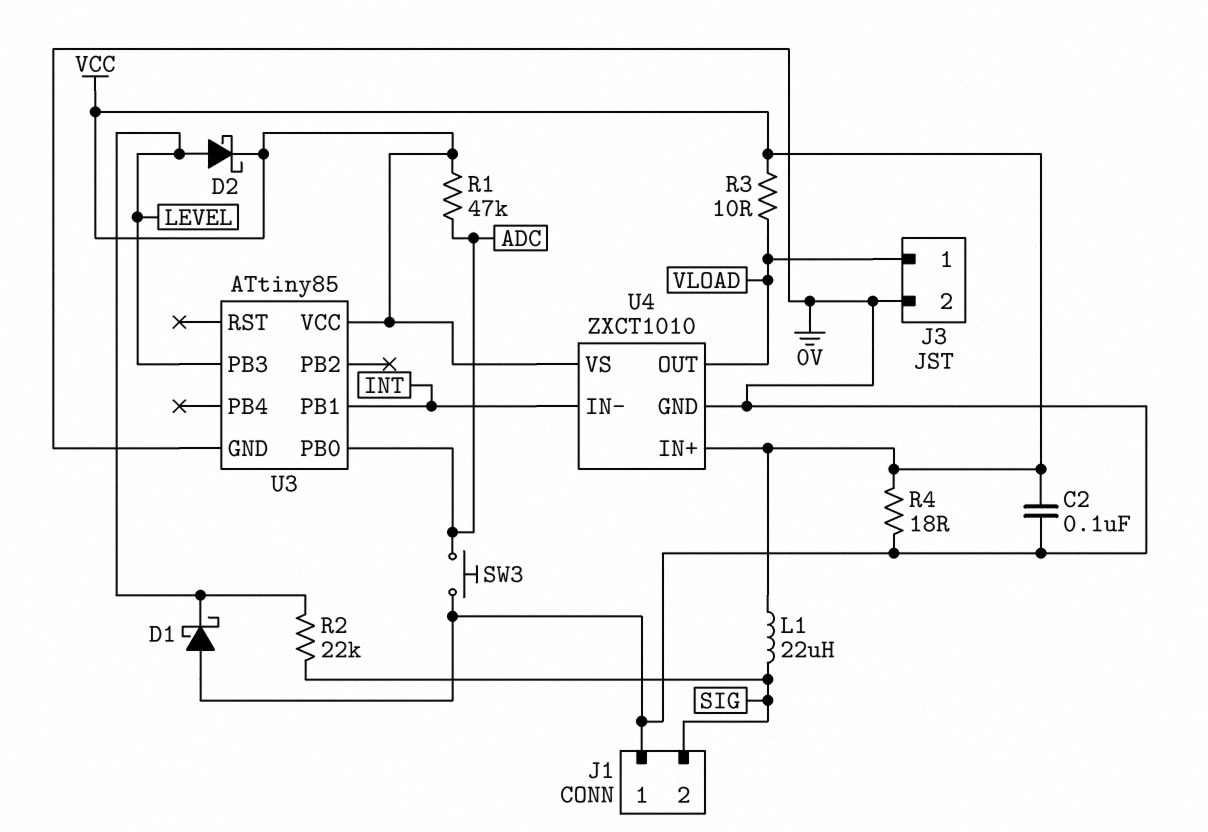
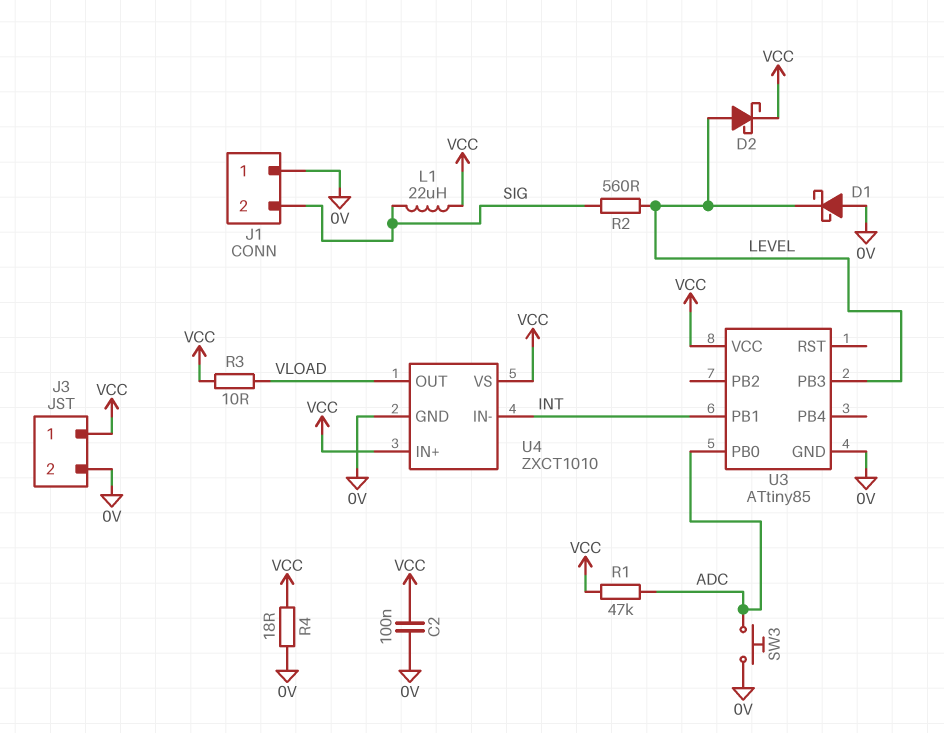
J3 pin 1: VLOAD -> VCC
R2: 22k (LEVEL, SIG) -> 560 (LEVEL, SIG)

